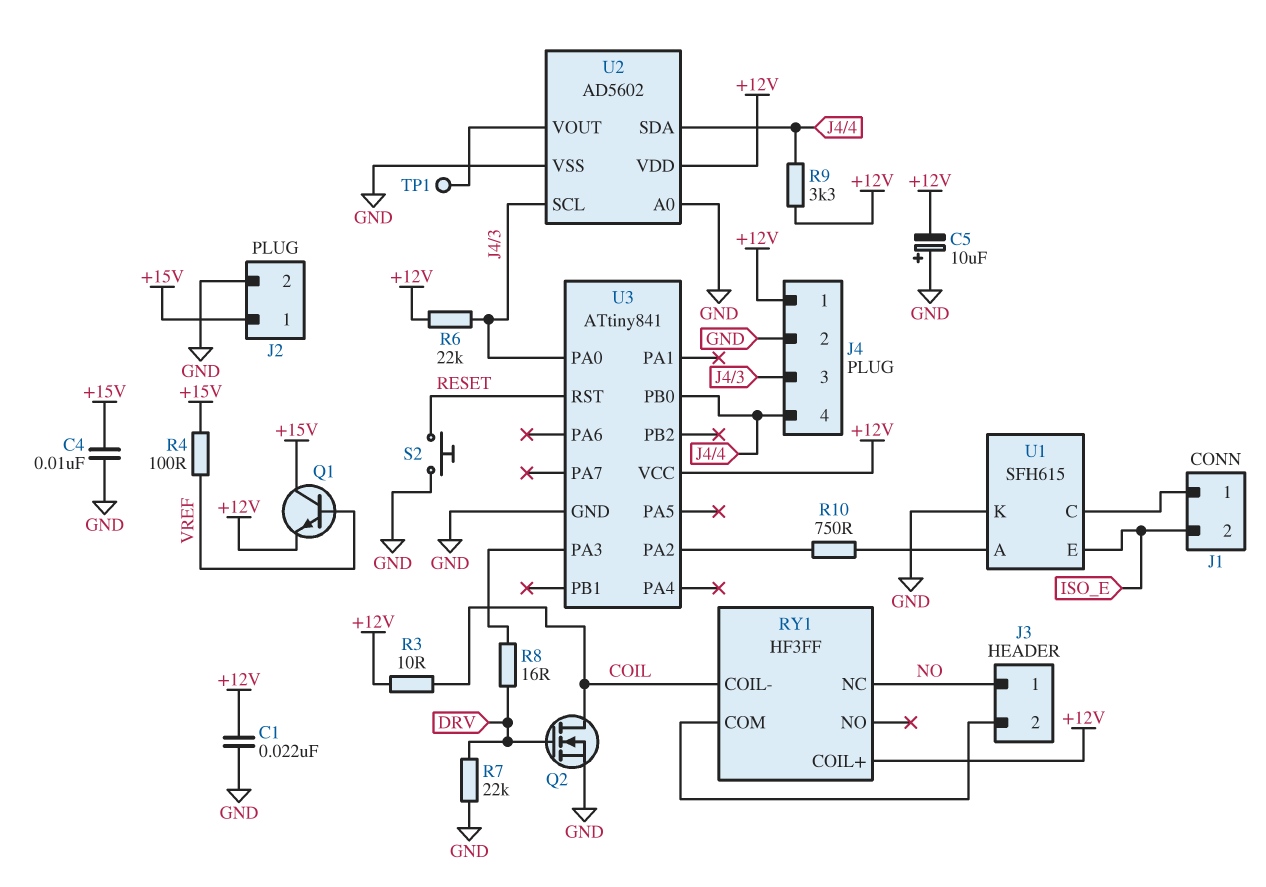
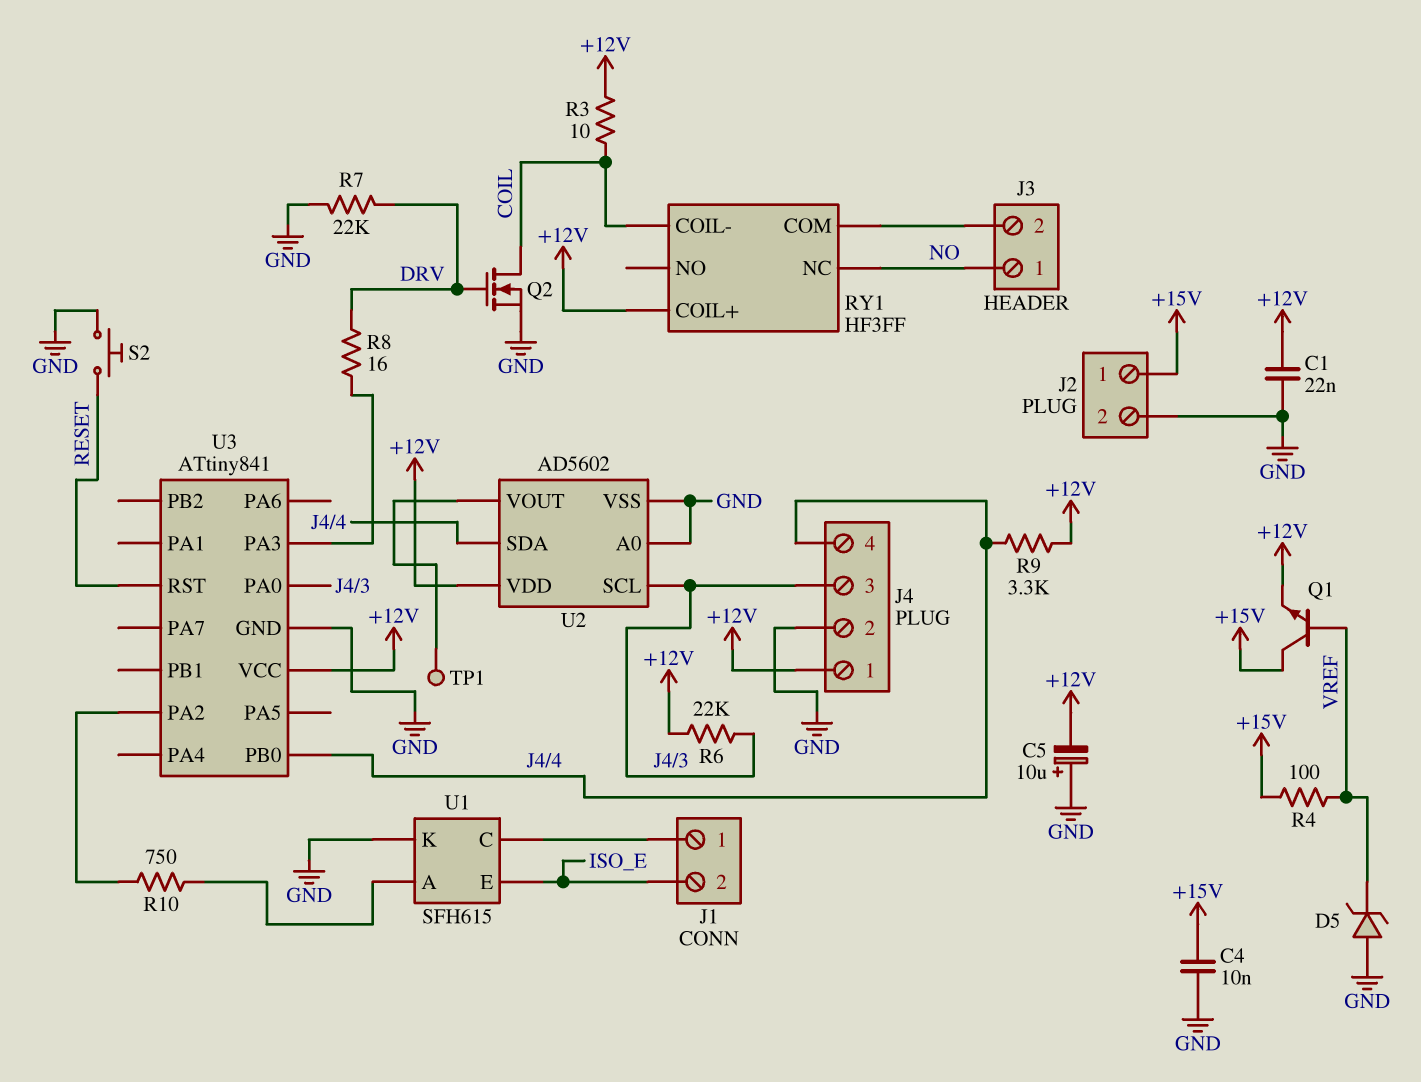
D5: none -> zener (A GND, K VREF)

